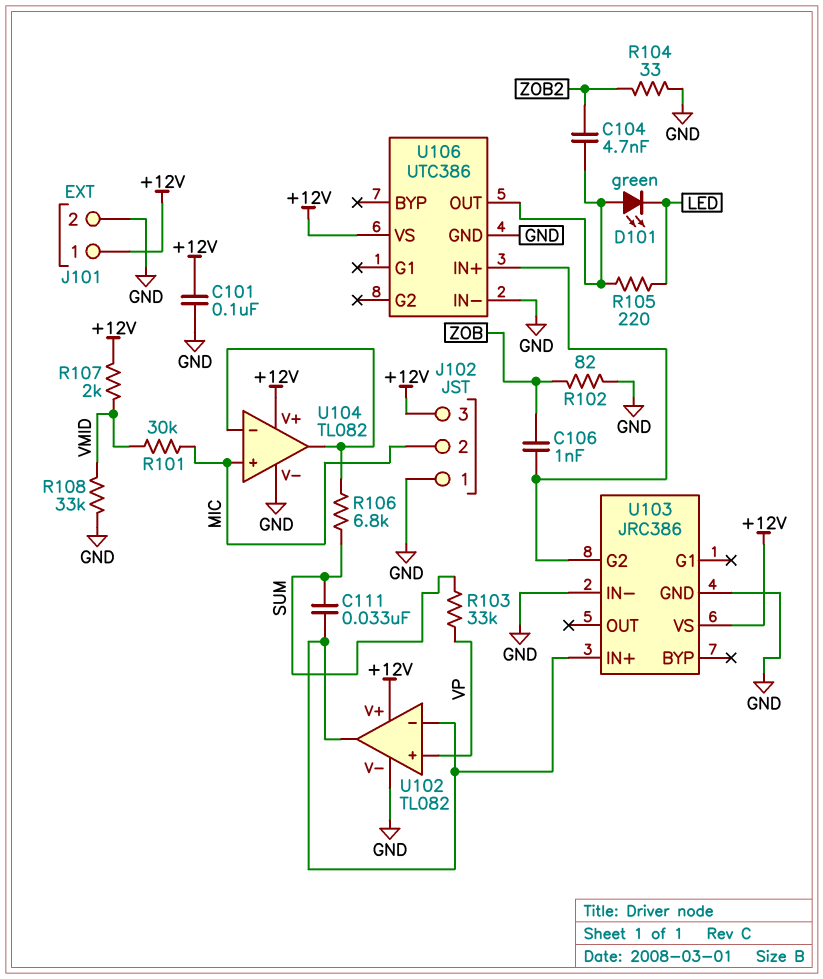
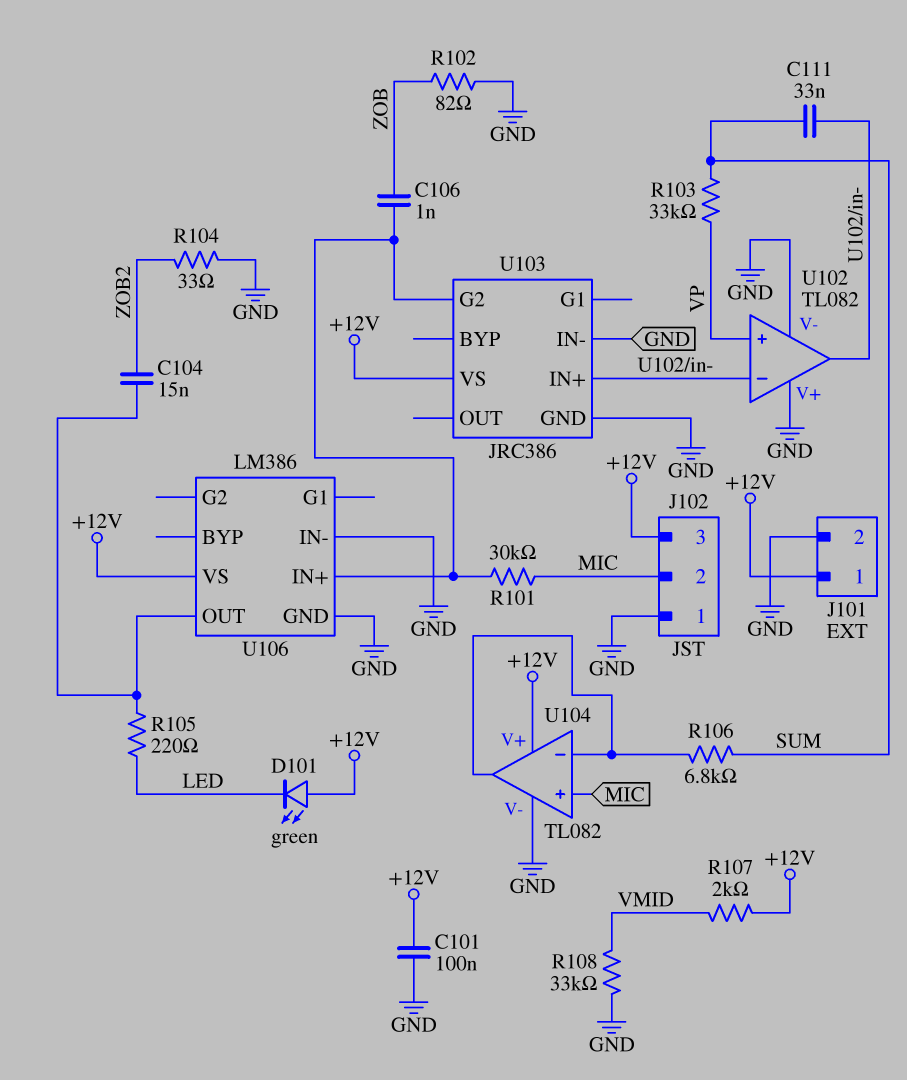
C104: 4.7nF (U106/OUT, ZOB2) -> 15nF (U106/OUT, ZOB2)
D101: LED green (A U106/OUT, K LED) -> LED green (A +12V, K LED)
R101: 30k (MIC, VMID) -> 30k (MIC, U103/G2)
U102 pin V+: +12V -> GND
U106: UTC386 -> LM386

